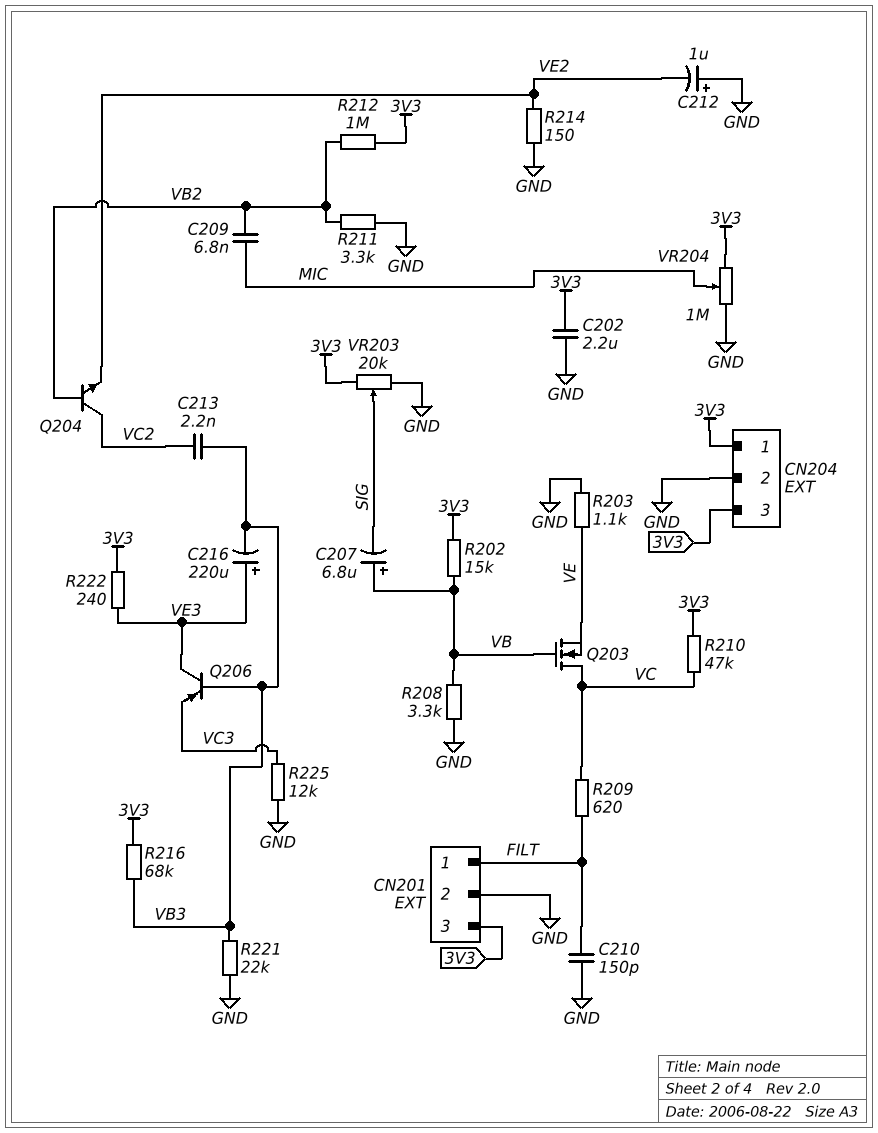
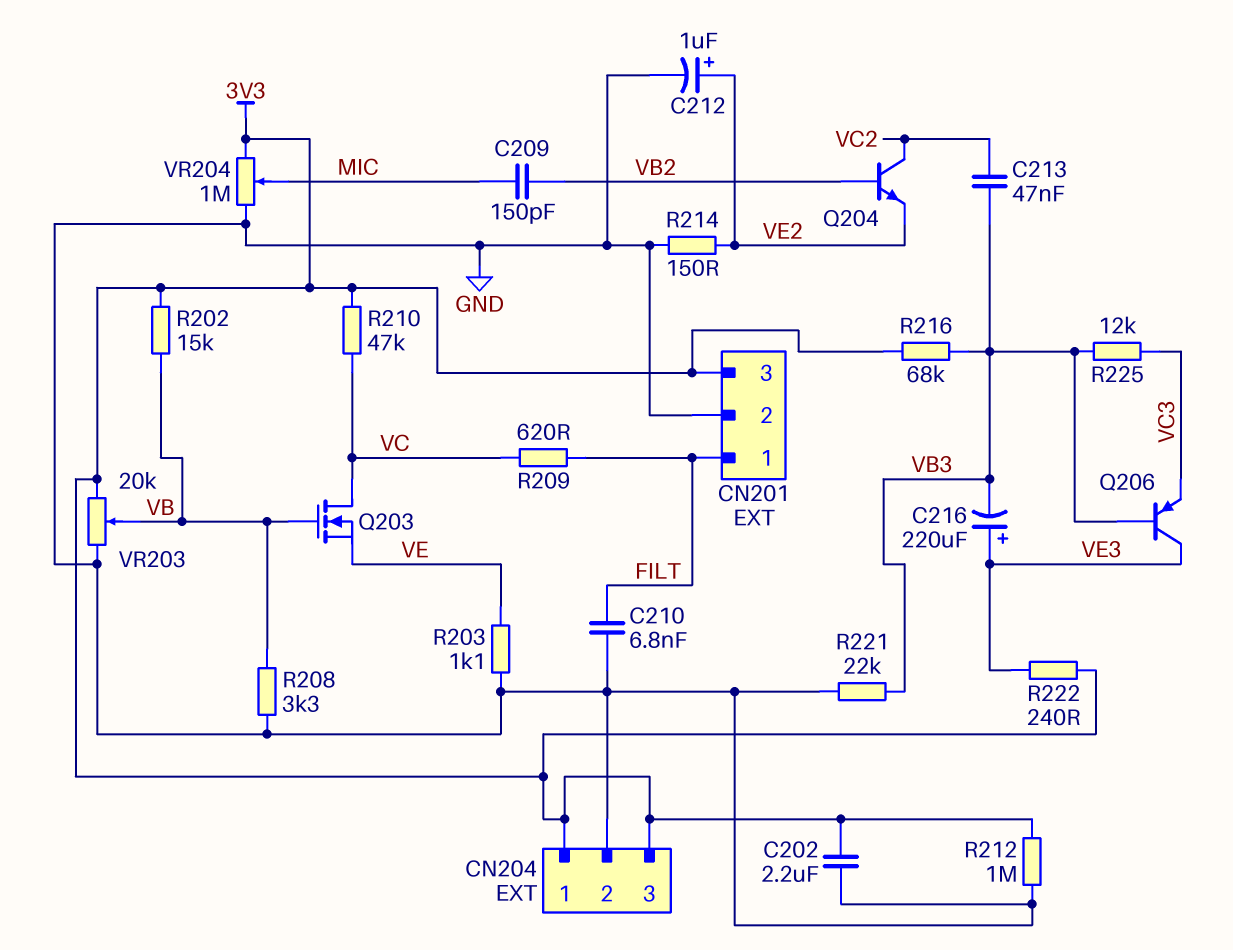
C207: 6.8uF (plus VB, minus SIG) -> none
C209: 6.8nF (MIC, VB2) -> 150pF (MIC, VB2)
C210: 150pF (FILT, GND) -> 6.8nF (FILT, GND)
C212: 1uF (plus GND, minus VE2) -> 1uF (plus VE2, minus GND)
C213: 2.2nF (VB3, VC2) -> 47nF (VB3, VC2)
R211: 3.3k (GND, VB2) -> none
R212: 1M (3V3, VB2) -> 1M (3V3, GND)
R225: 12k (GND, VC3) -> 12k (VB3, VC3)
VR203: 20k (3V3, GND, wiper SIG) -> 20k (3V3, GND, wiper VB)

